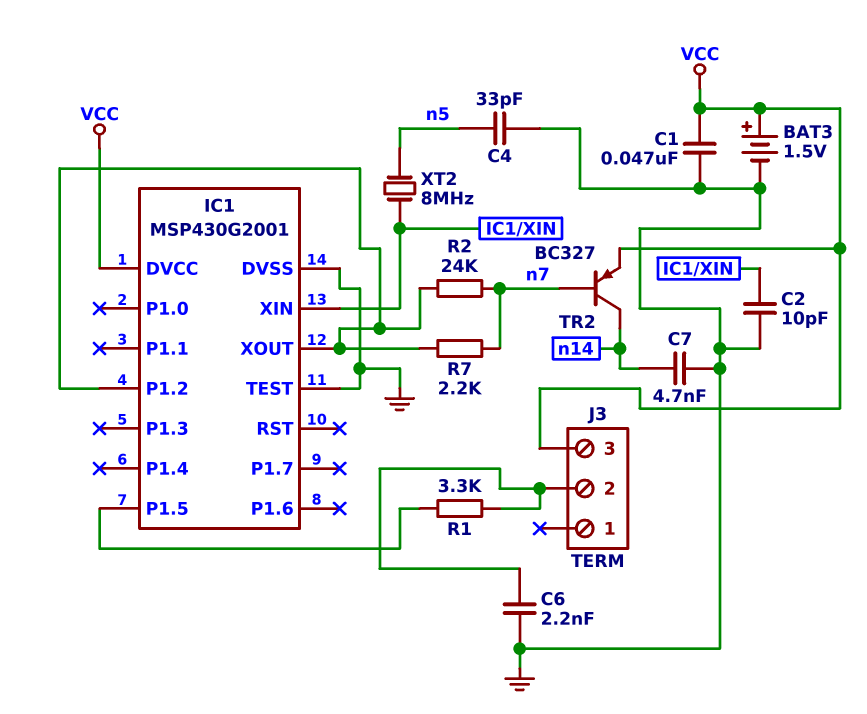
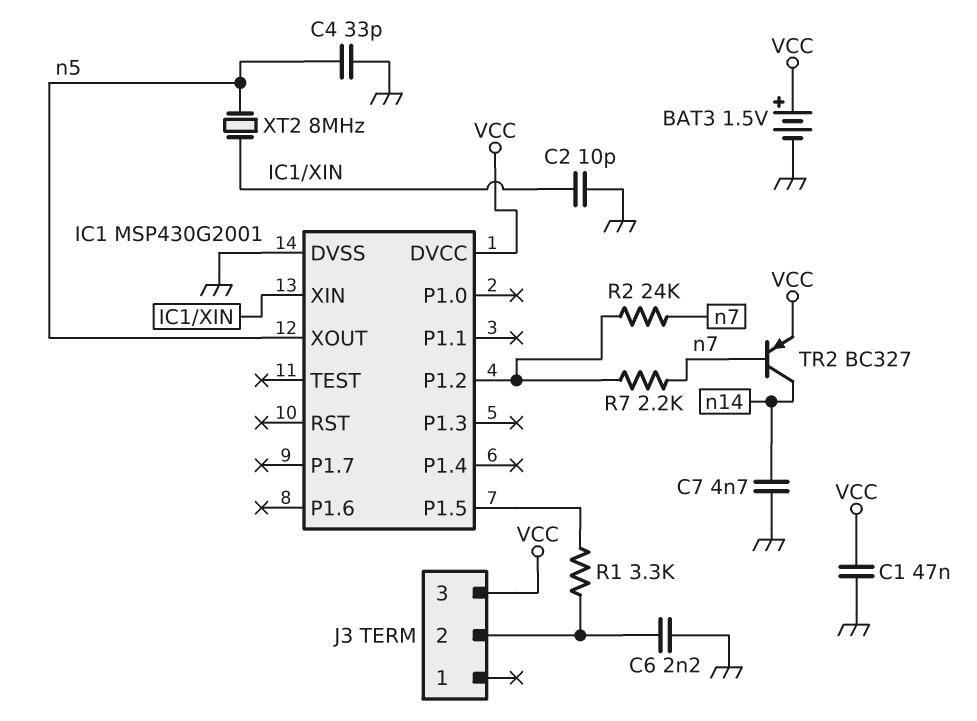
IC1 pin TEST: GND -> none
IC1 pin XOUT: IC1/P1.2 -> n5

